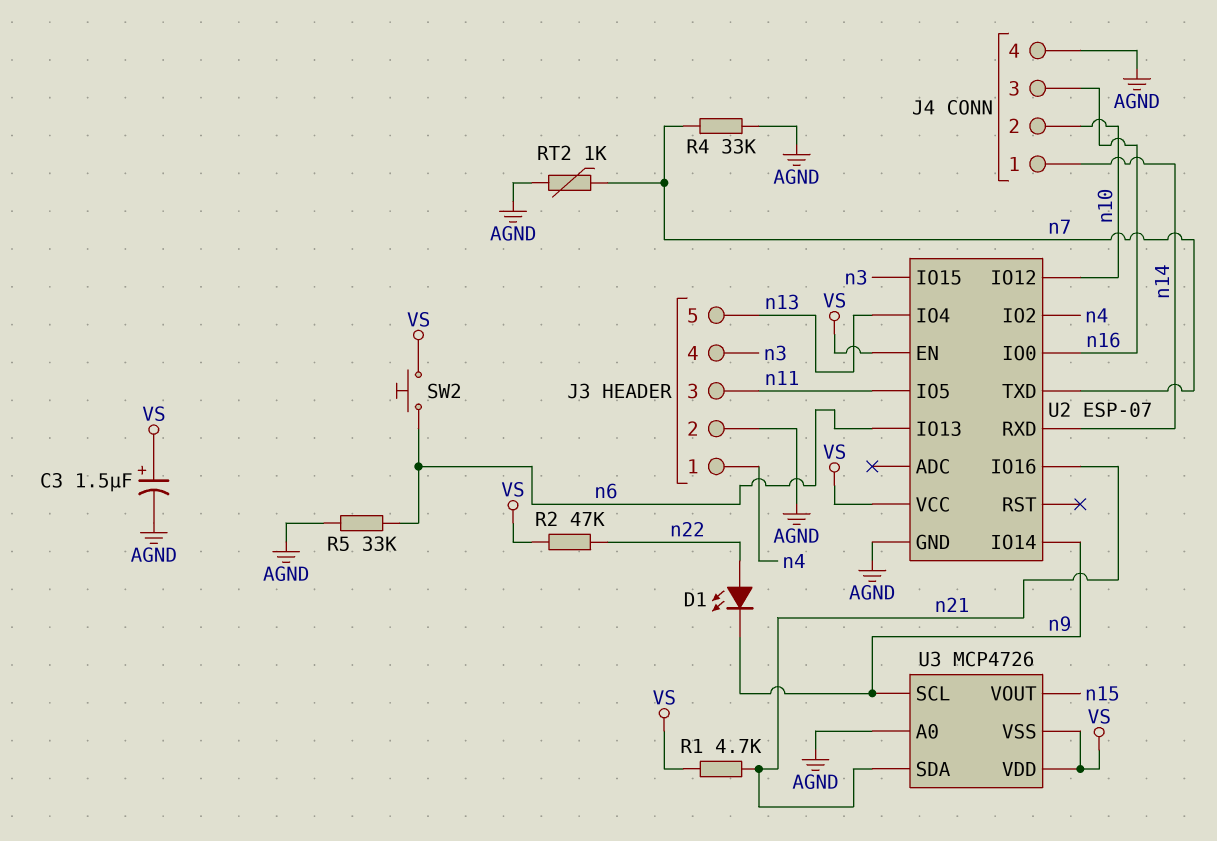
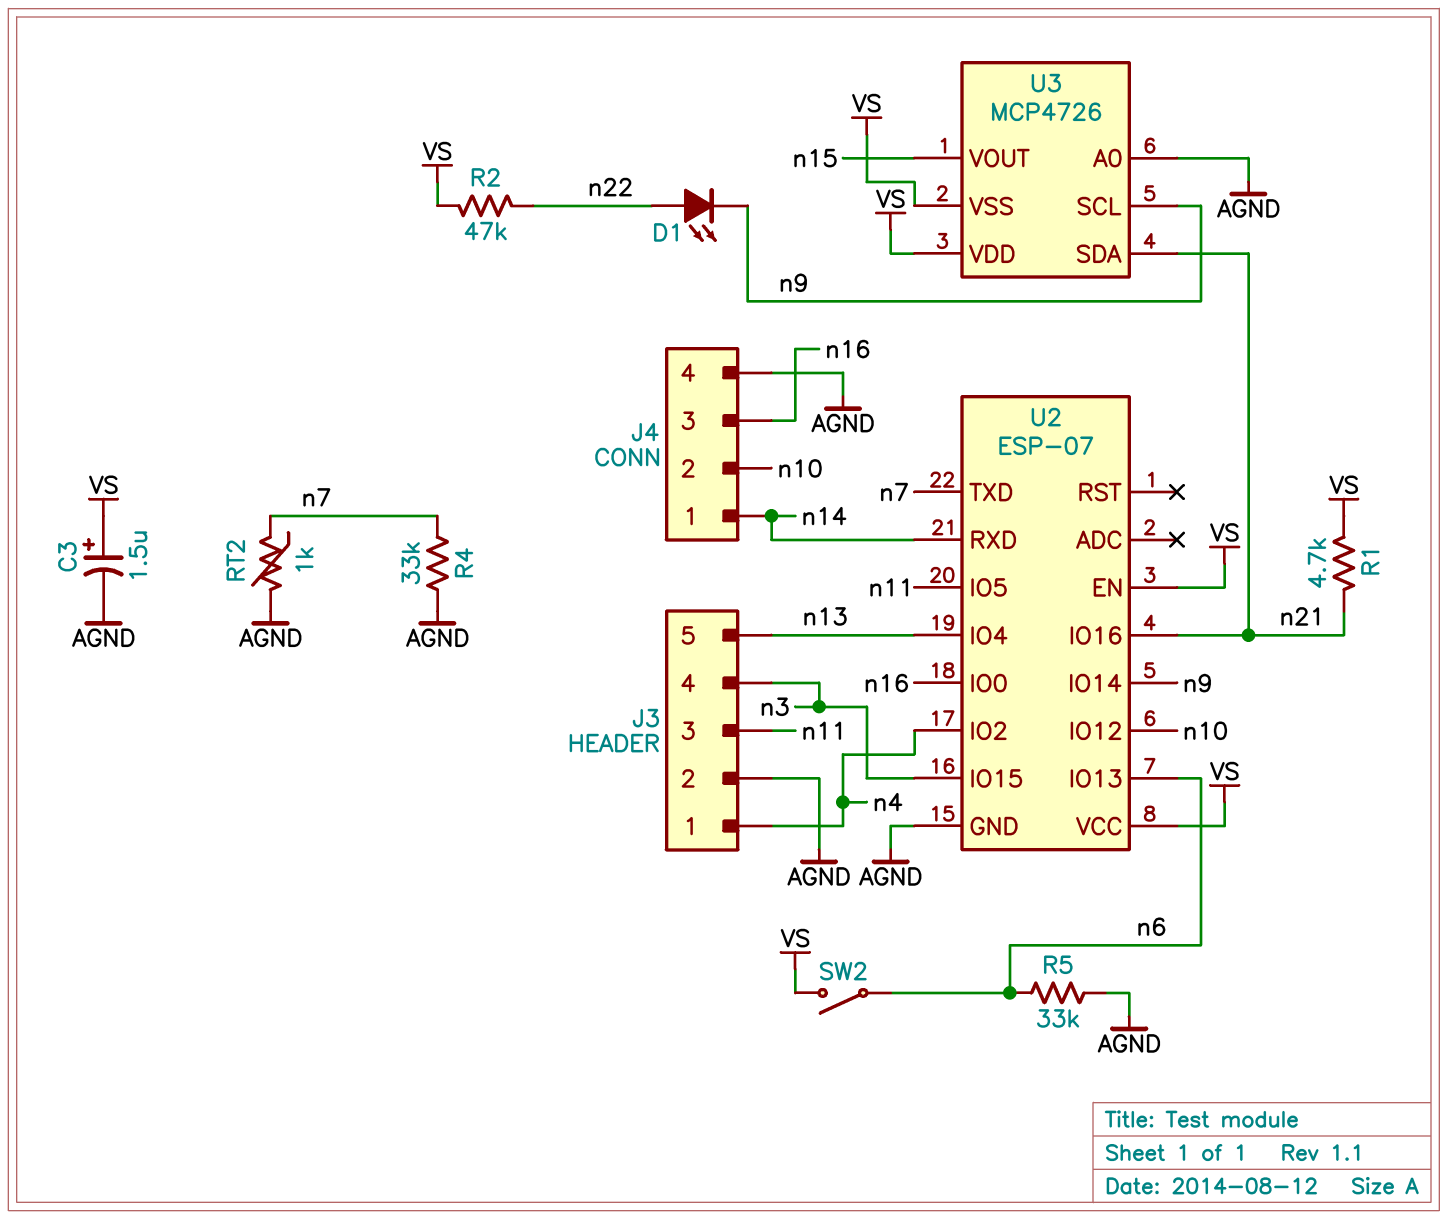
SW2: button (VS, n6) -> switch (VS, n6)

